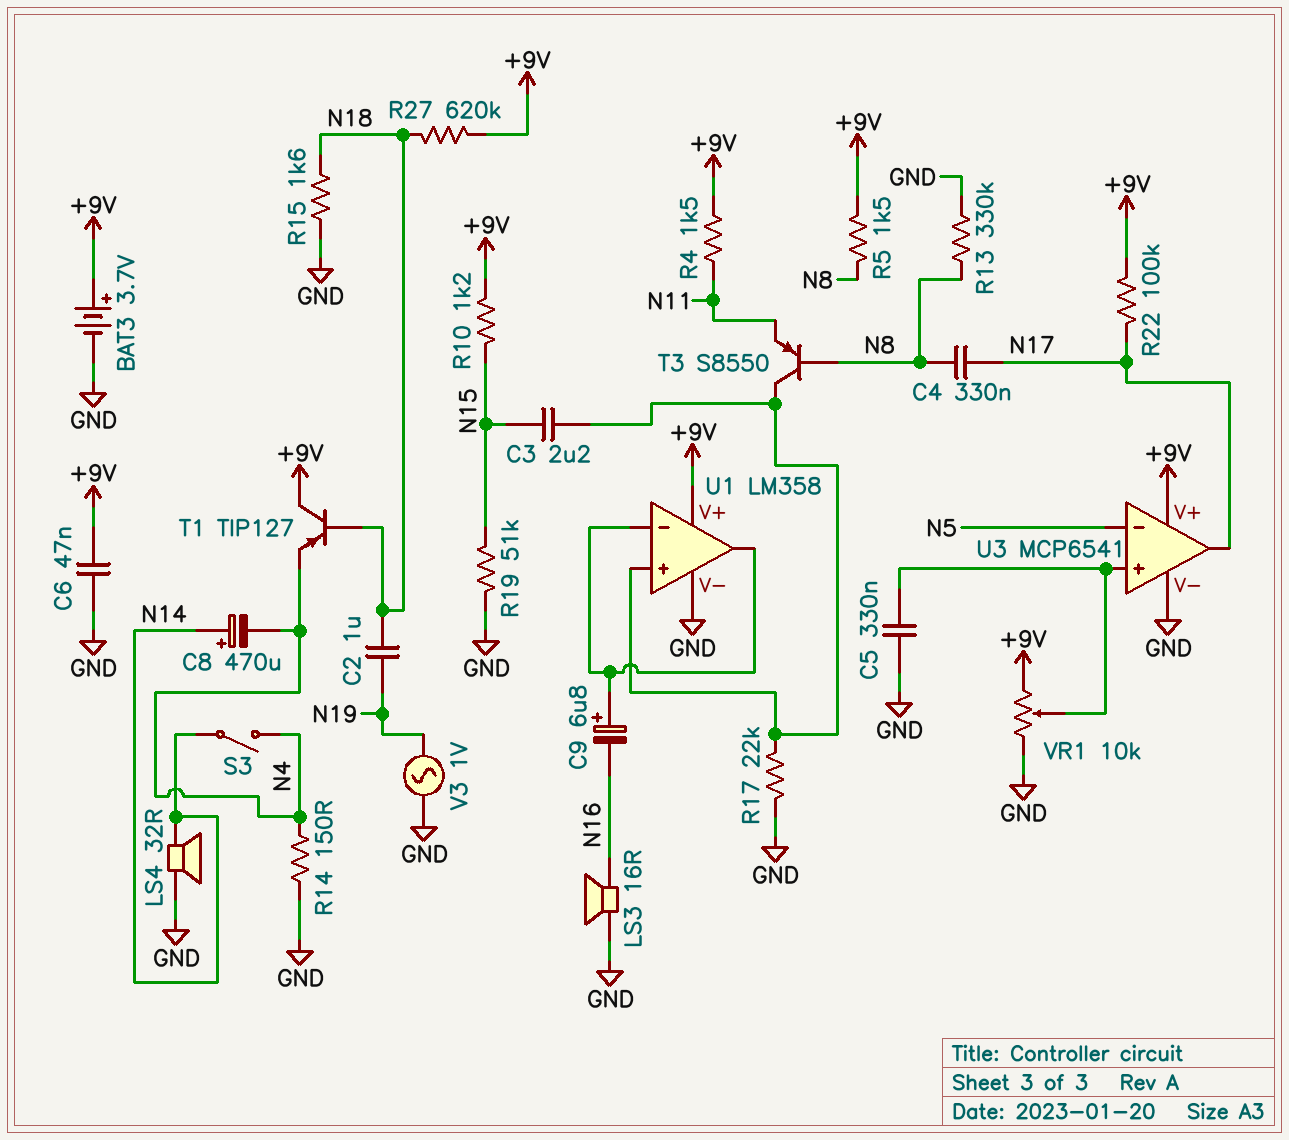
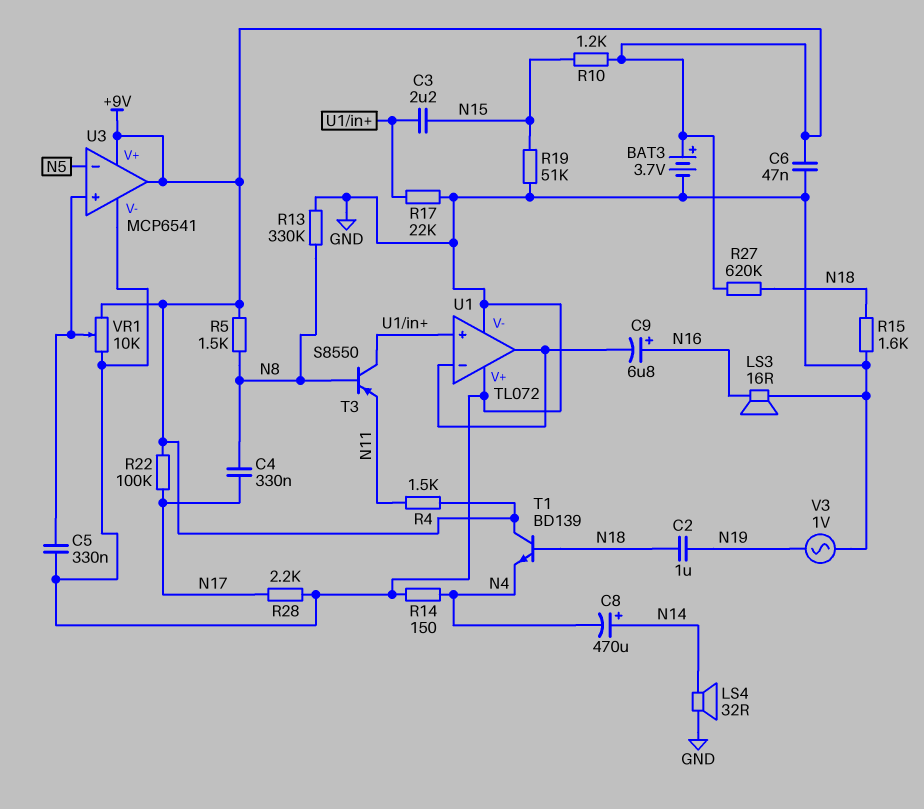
C9: 6.8uF (plus U1/in-, minus N16) -> 6.8uF (plus N16, minus U1/in-)
R28: none -> 2.2k (GND, N17)
S3: switch (N4, N14) -> none
T1: PNP TIP127 (B N18, C +9V, E N4) -> NPN BD139 (B N18, C +9V, E N4)
U1: LM358 -> TL072
U1 pin V+: +9V -> GND
U3 pin out: N17 -> +9V

